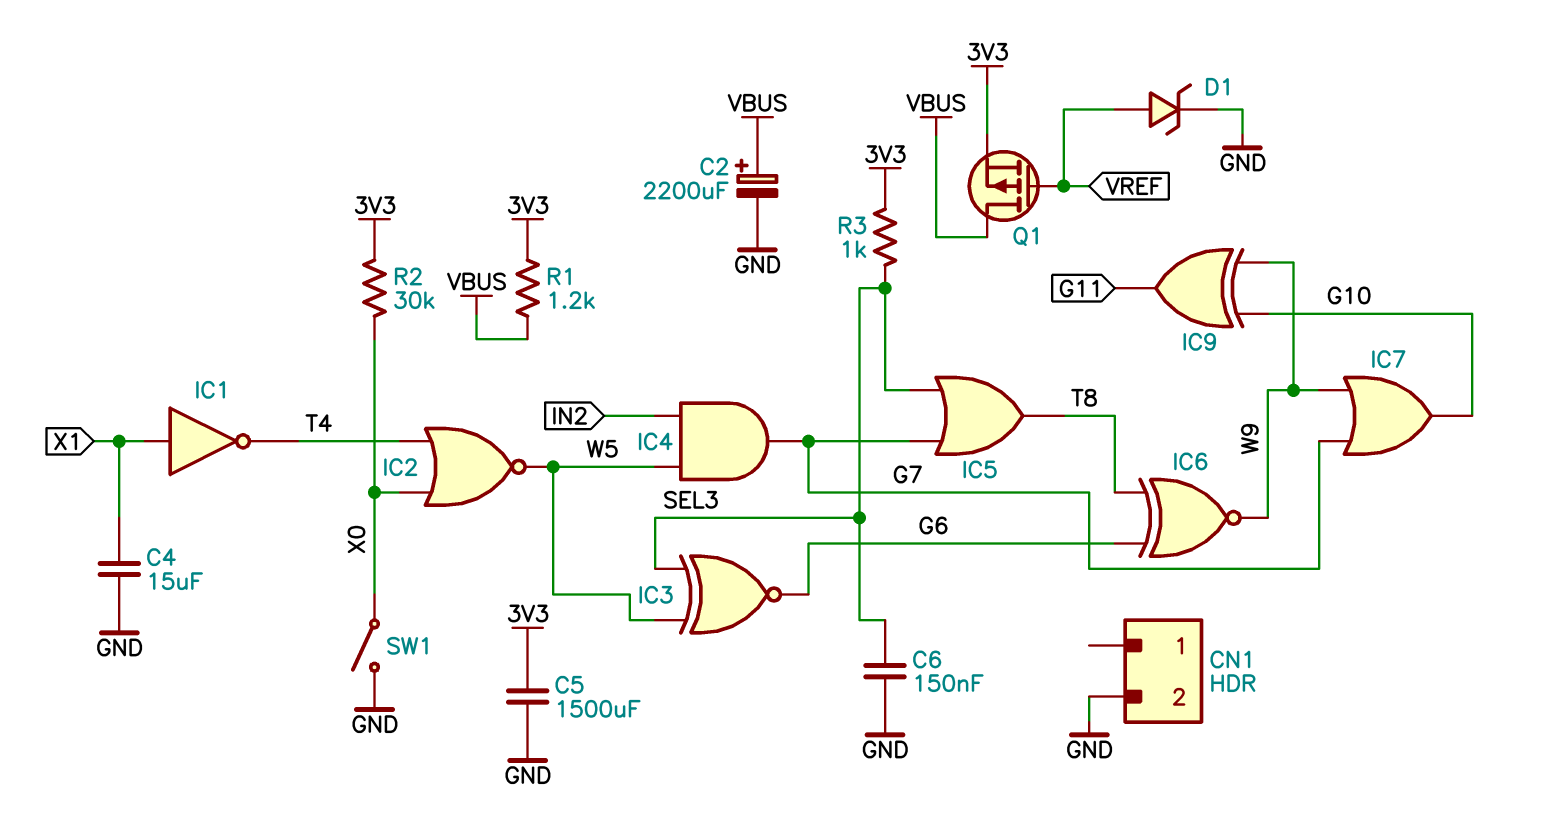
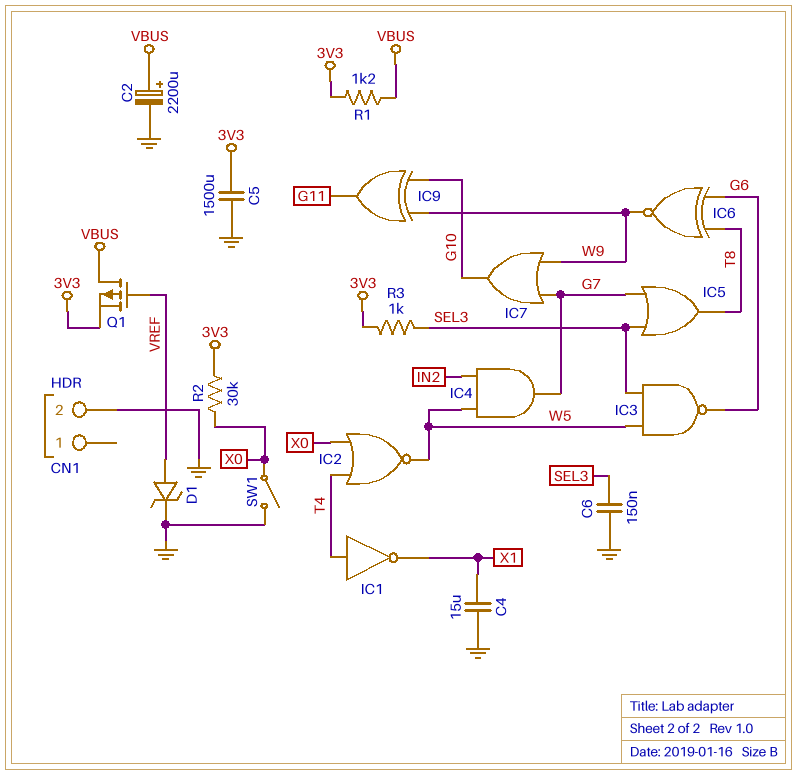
IC1: NOT (in X1, out T4) -> NOT (in T4, out X1)
IC3: XNOR (in SEL3, in W5, out G6) -> NAND (in SEL3, in W5, out G6)

